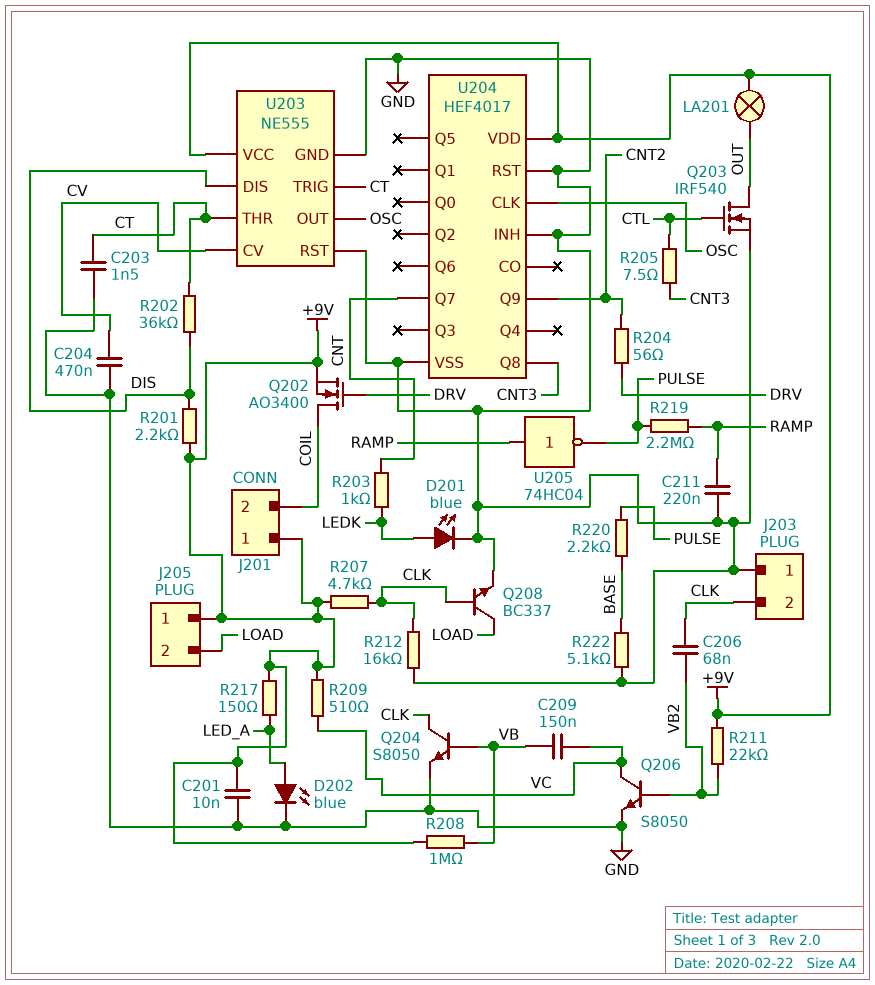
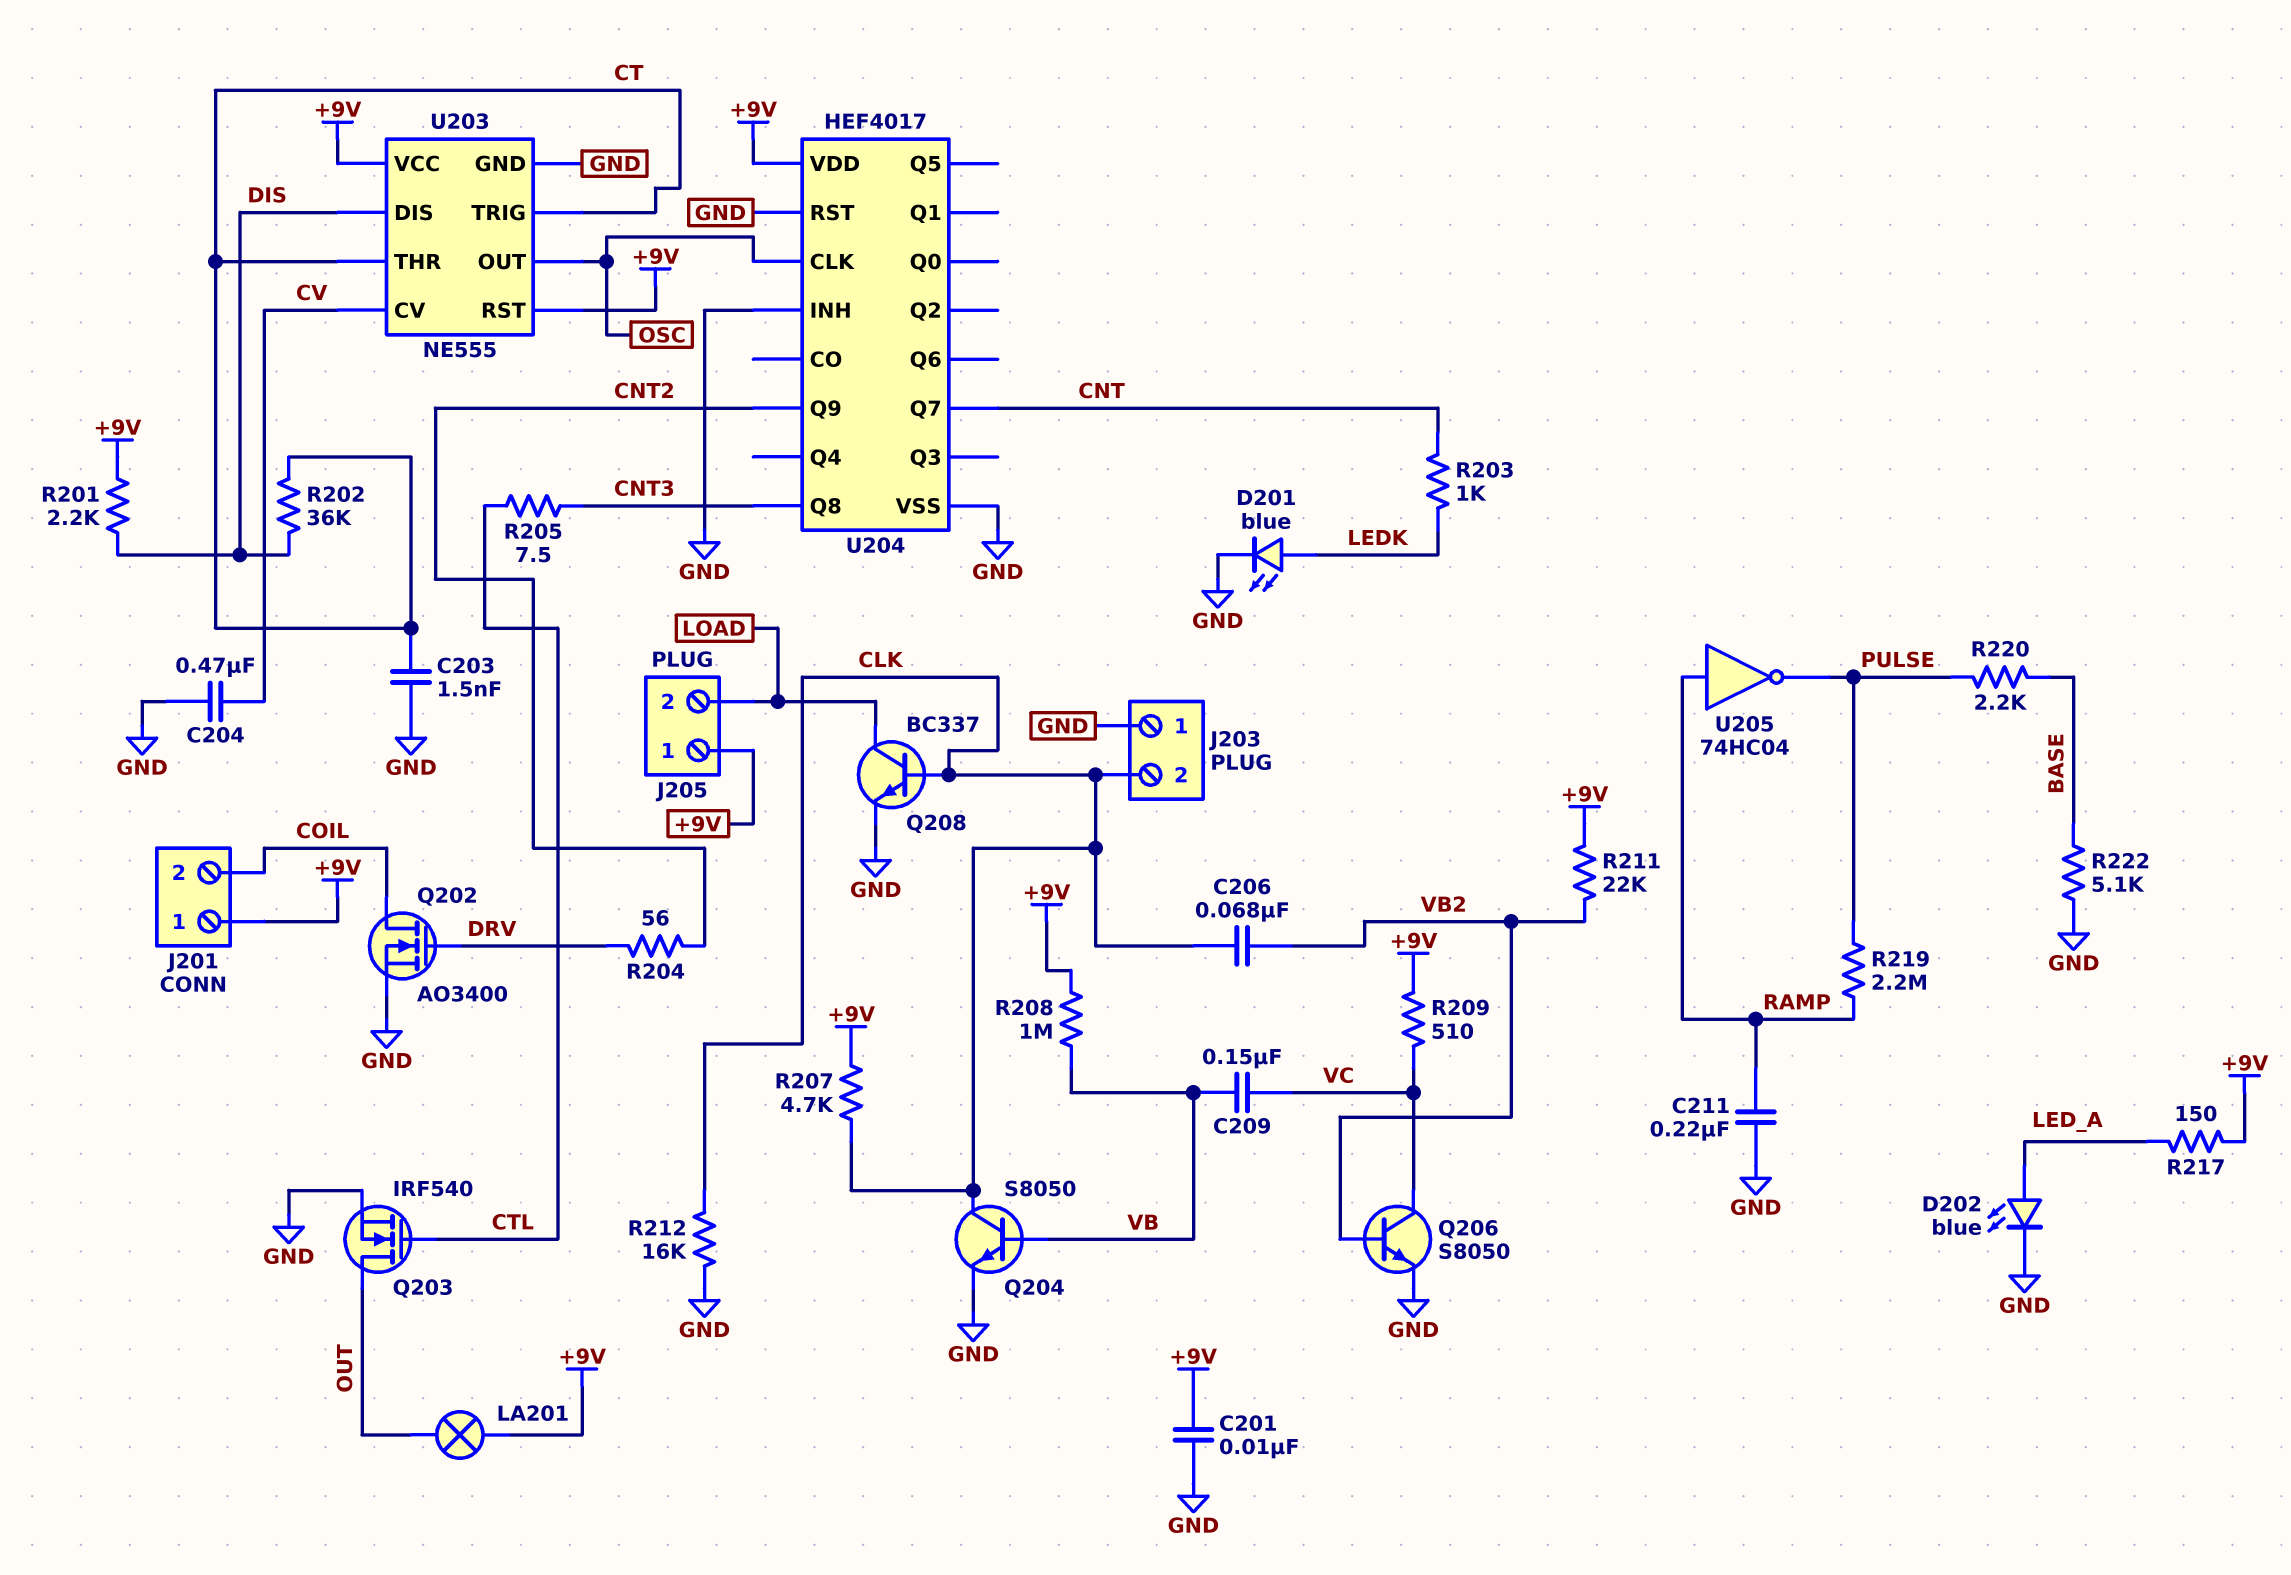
Q202: NMOS AO3400 (G DRV, D COIL, S +9V) -> NMOS AO3400 (G DRV, D COIL, S GND)
U203 pin RST: GND -> +9V

